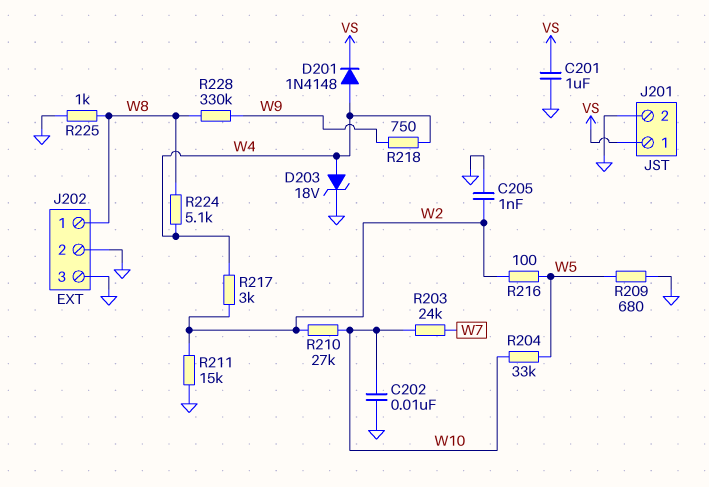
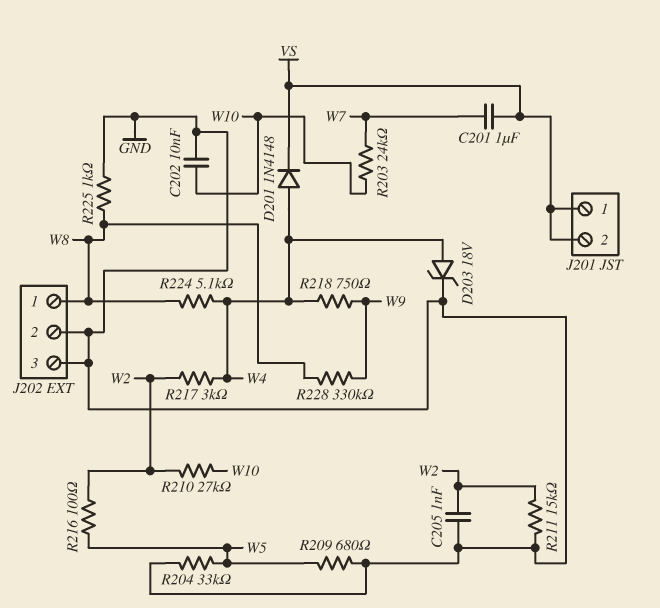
C201: 1uF (GND, VS) -> 1uF (VS, W7)
J201 pin 2: GND -> VS
R204: 33k (W5, W10) -> 33k (GND, W5)

